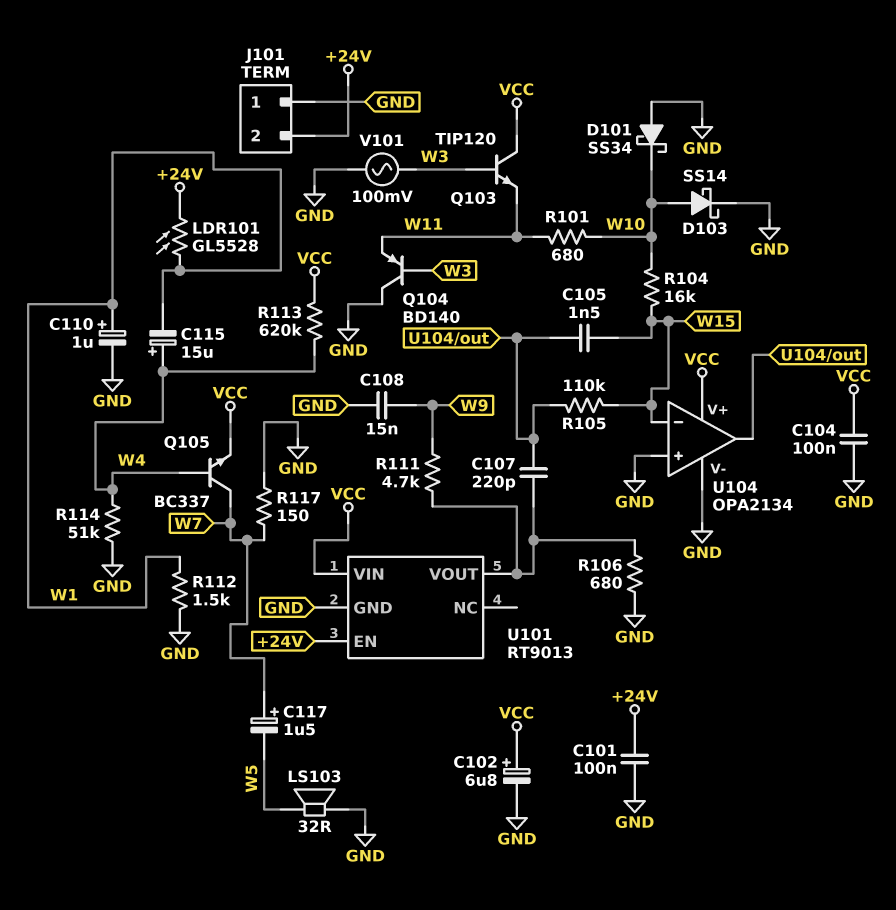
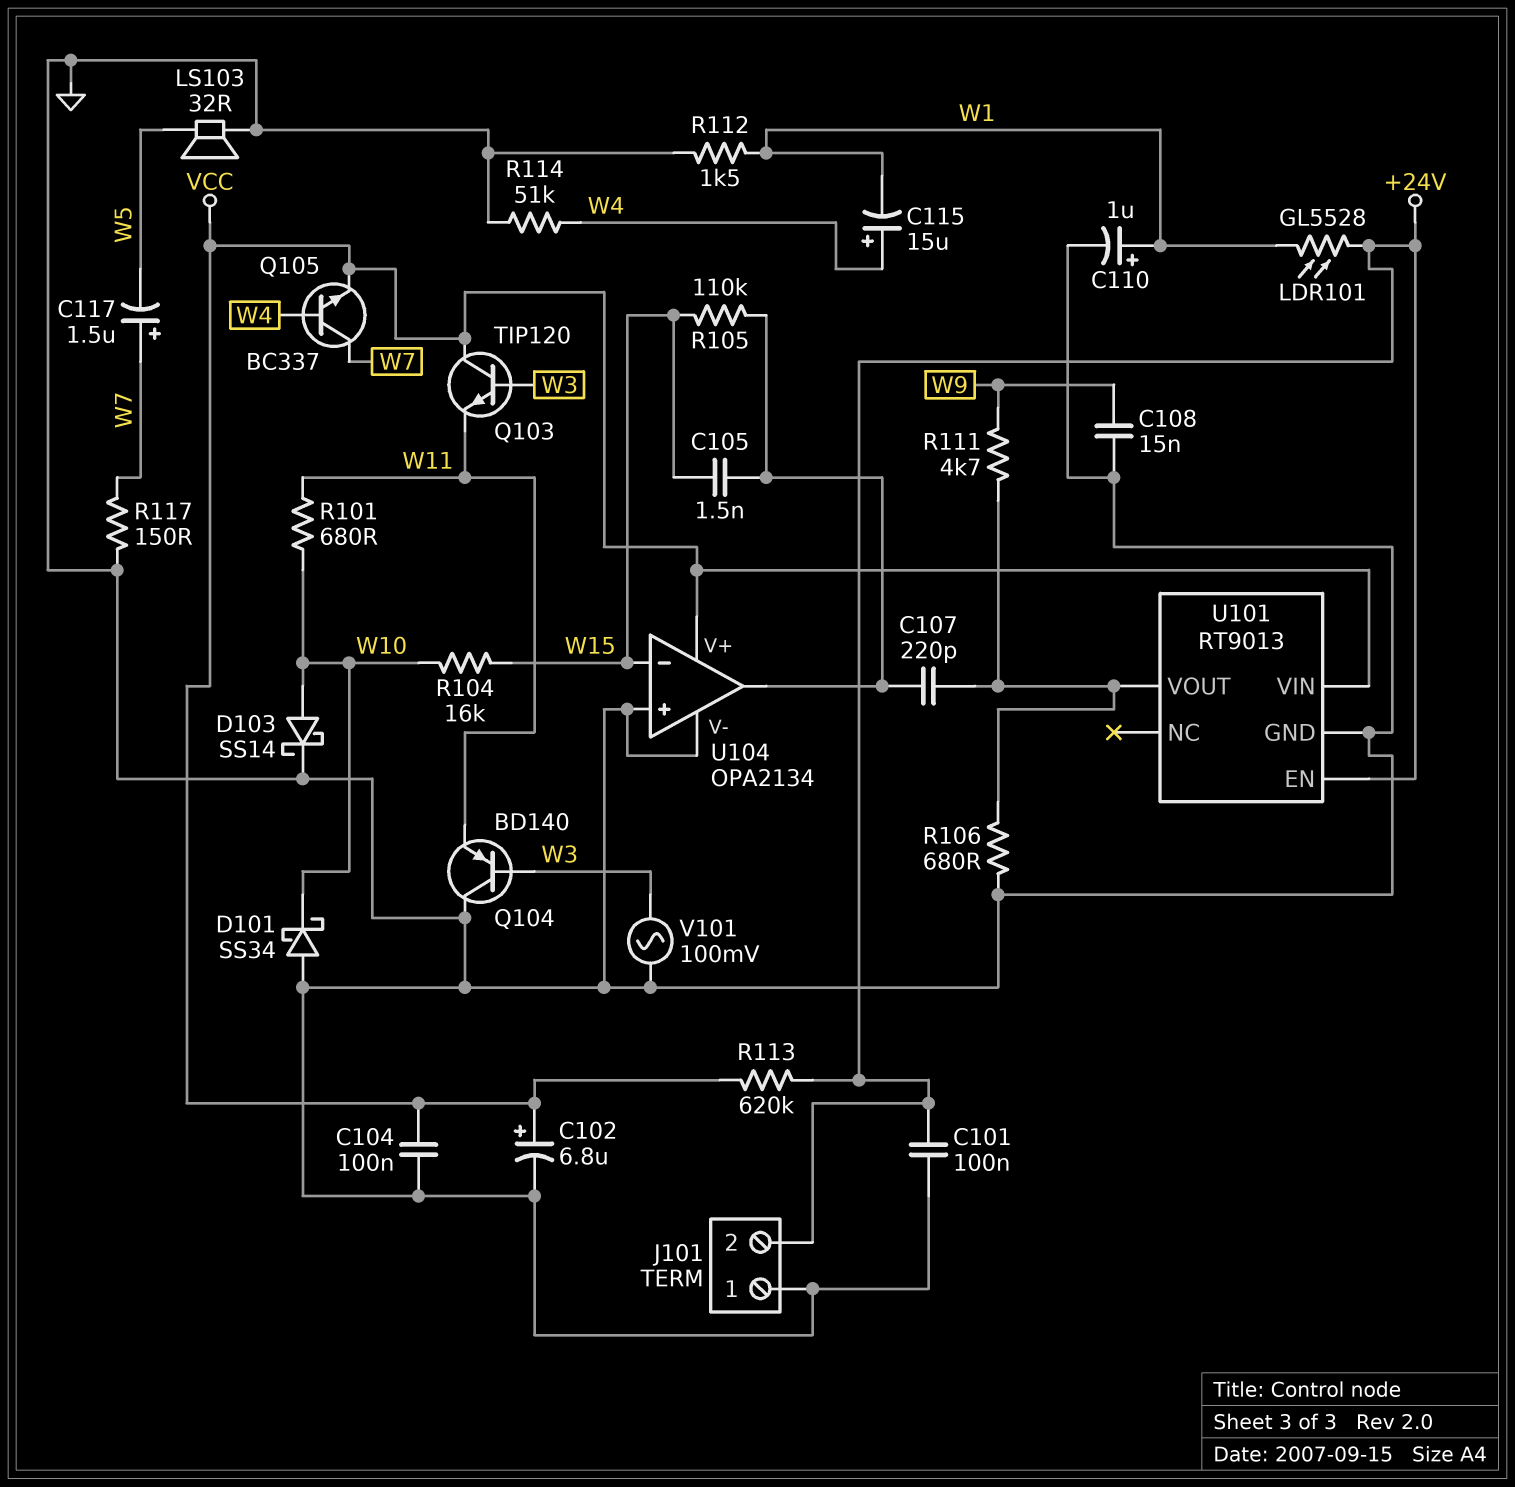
R113: 620k (VCC, W4) -> 620k (+24V, VCC)

